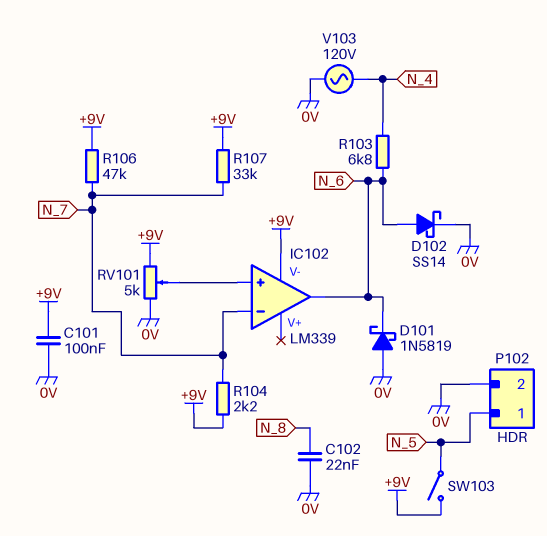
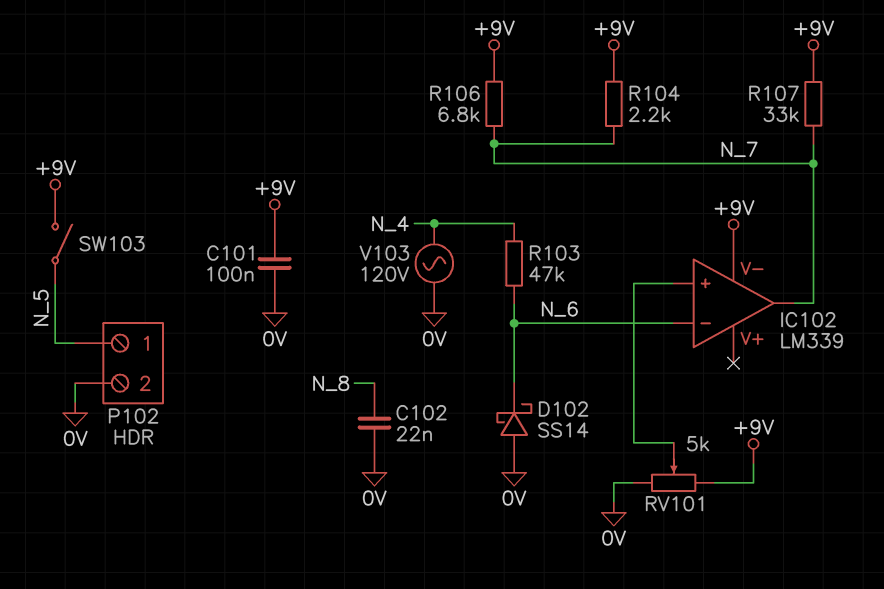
D101: schottky 1N5819 (A 0V, K N_6) -> none
D102: schottky SS14 (A N_6, K 0V) -> schottky SS14 (A 0V, K N_6)
IC102 pin in-: N_7 -> N_6
IC102 pin out: N_6 -> N_7
R103: 6.8k (N_4, N_6) -> 47k (N_4, N_6)
R106: 47k (+9V, N_7) -> 6.8k (+9V, N_7)

